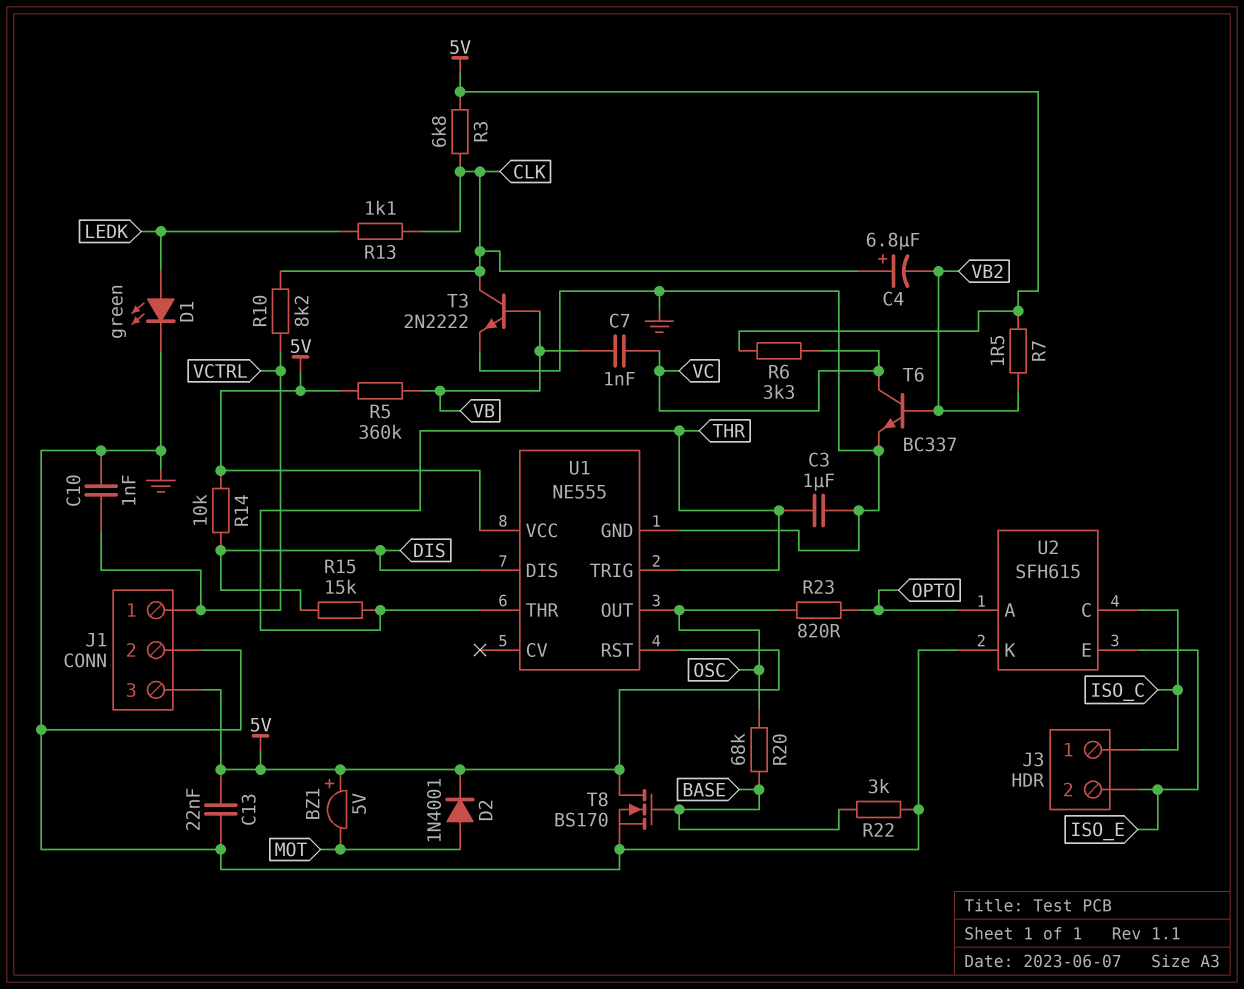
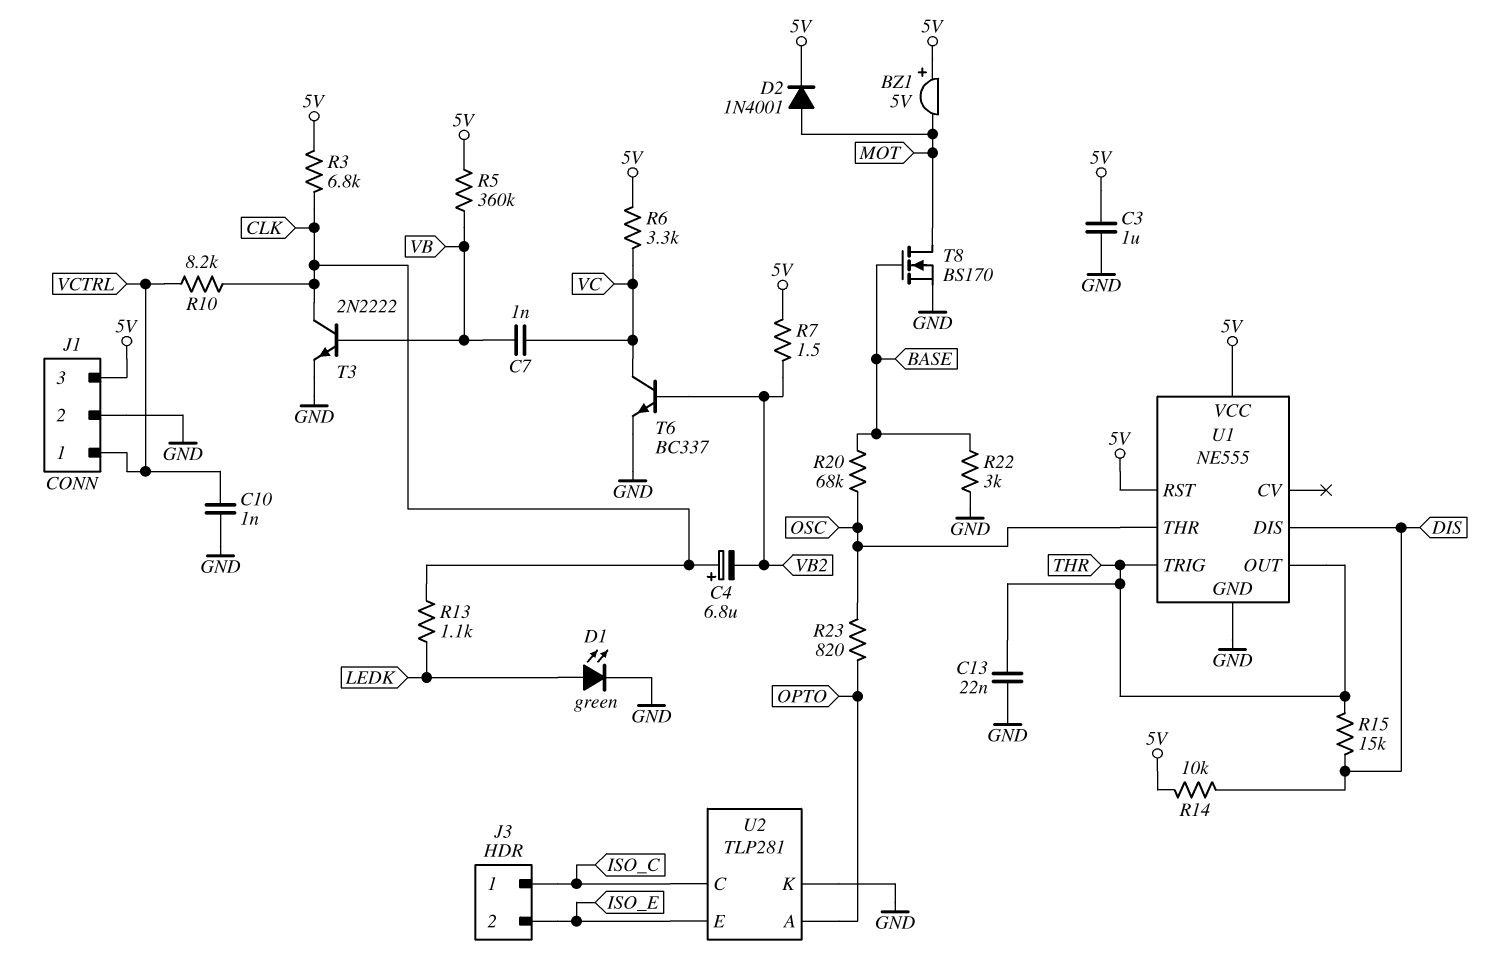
C3: 1uF (GND, THR) -> 1uF (5V, GND)
C13: 22nF (5V, GND) -> 22nF (GND, THR)
T8: NMOS BS170 (G BASE, D 5V, S GND) -> NMOS BS170 (G BASE, D MOT, S GND)
U1 pin OUT: OSC -> THR
U1 pin THR: THR -> OSC
U2: SFH615 -> TLP281

